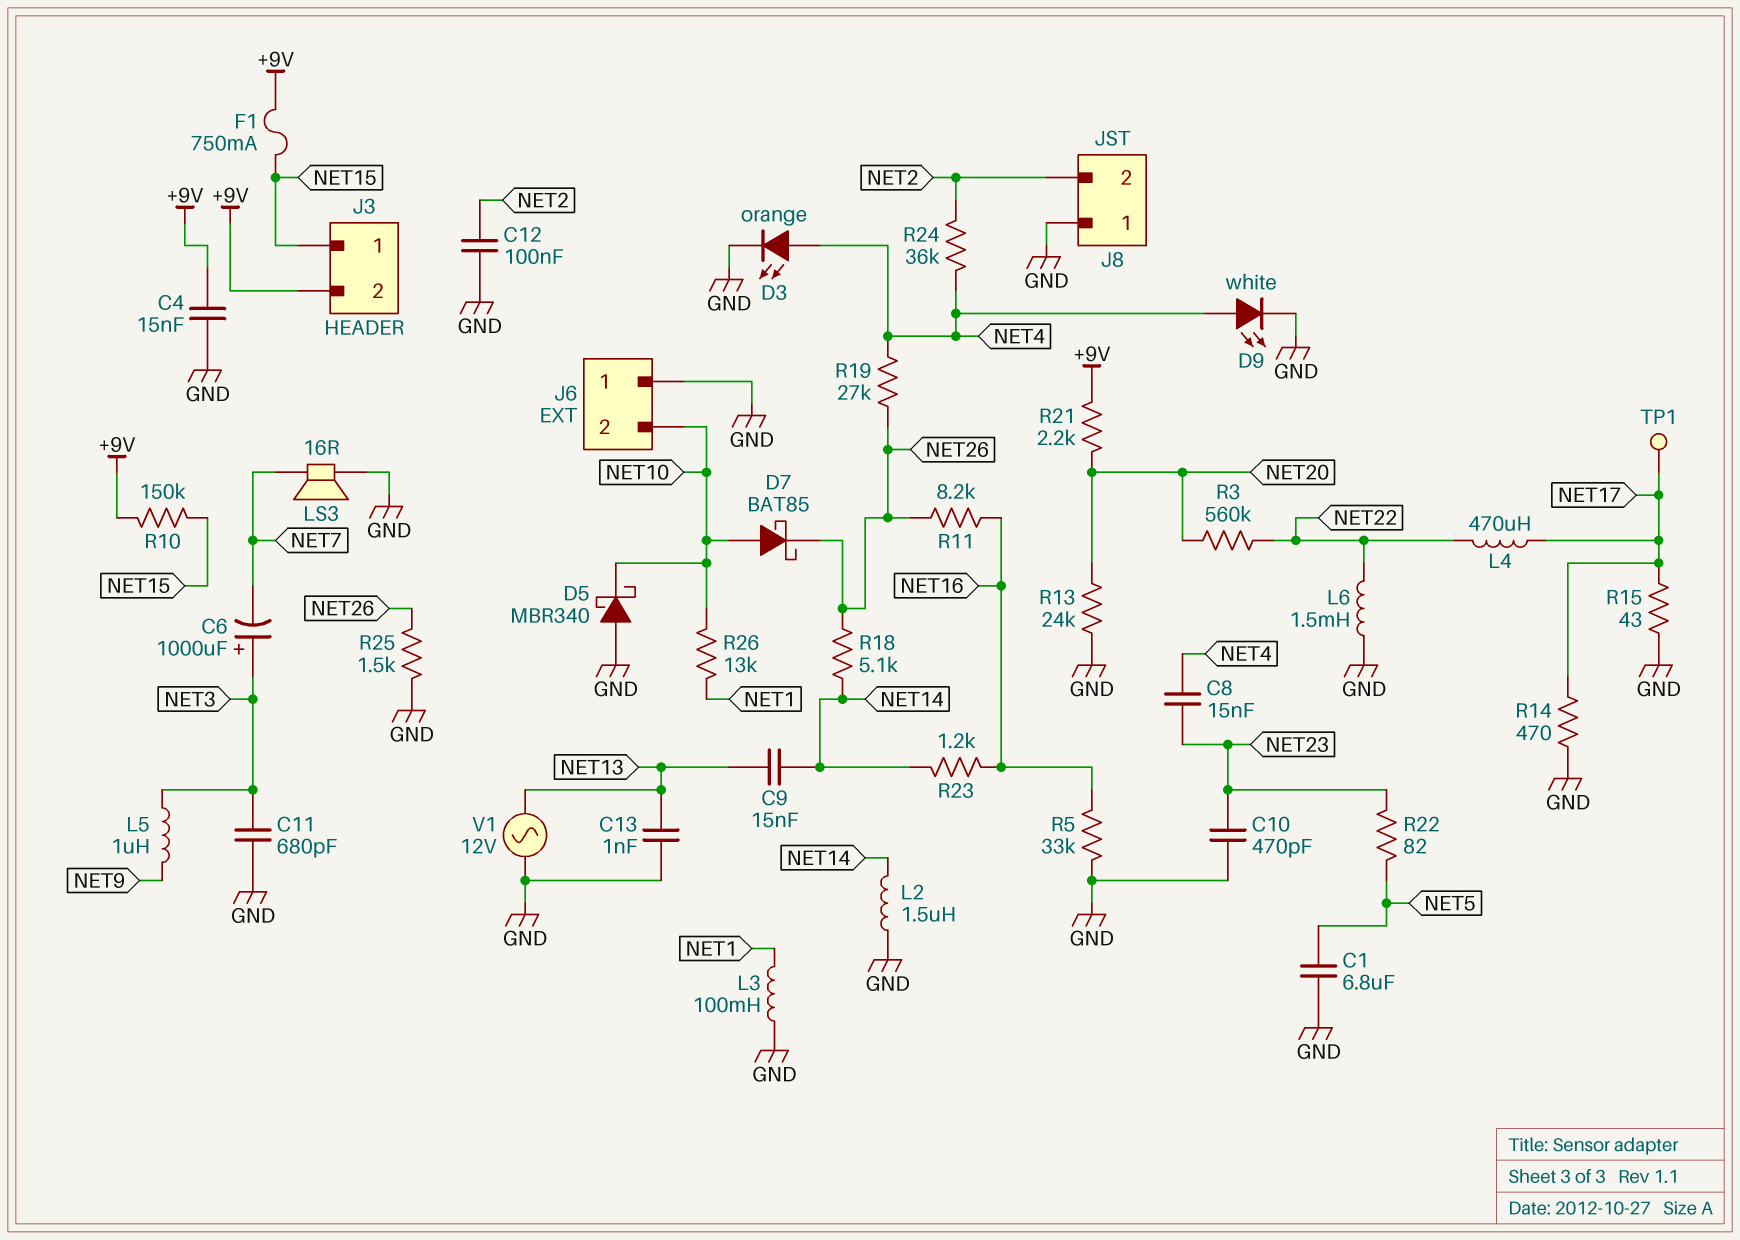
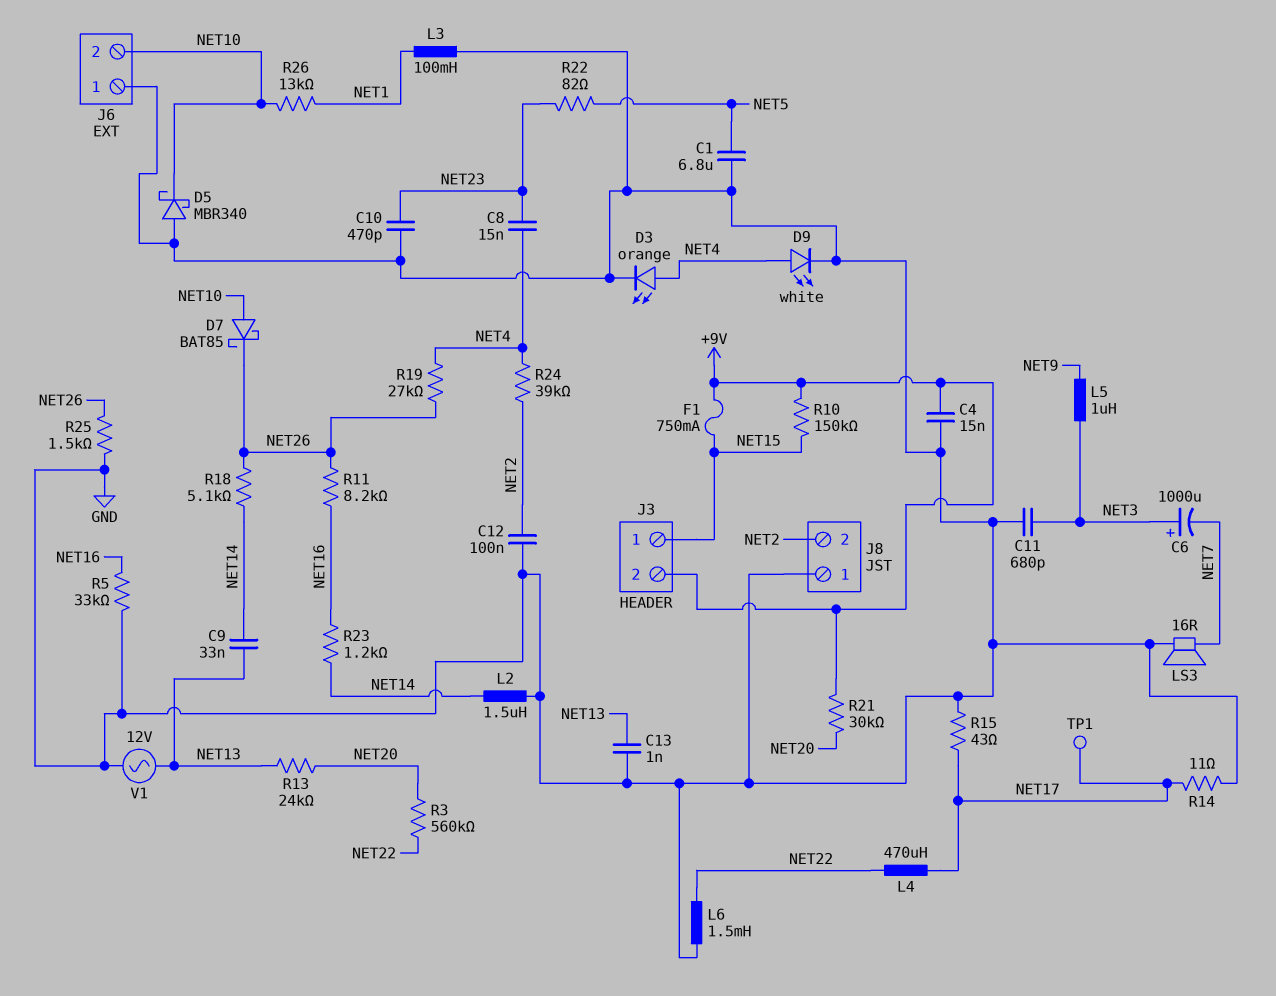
C9: 15nF (NET13, NET14) -> 33nF (NET13, NET14)
R13: 24k (GND, NET20) -> 24k (NET13, NET20)
R14: 470 (GND, NET17) -> 11 (GND, NET17)
R21: 2.2k (+9V, NET20) -> 30k (+9V, NET20)
R24: 36k (NET2, NET4) -> 39k (NET2, NET4)

